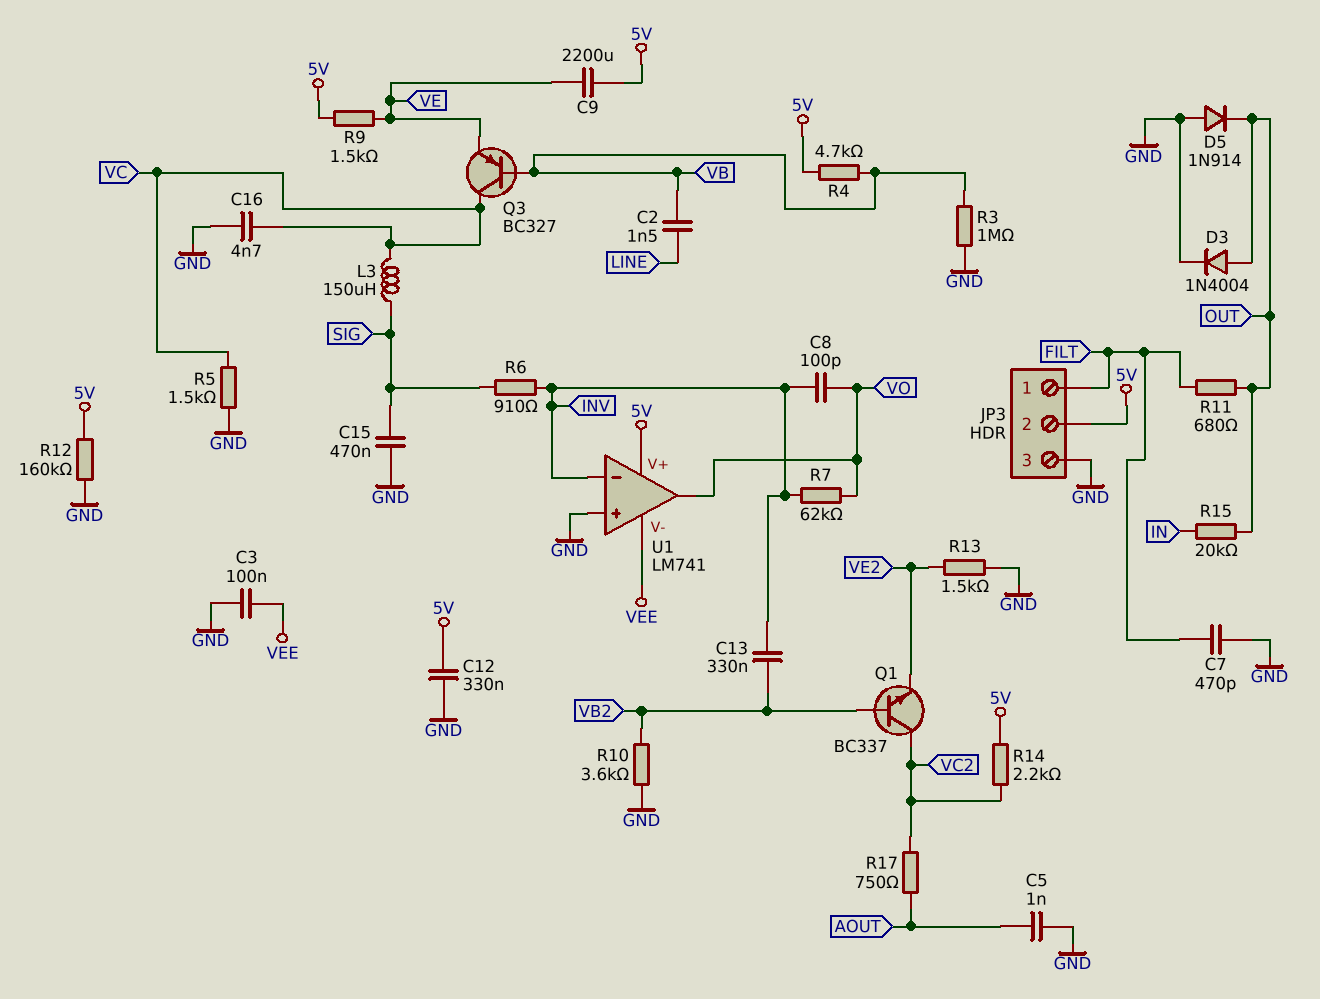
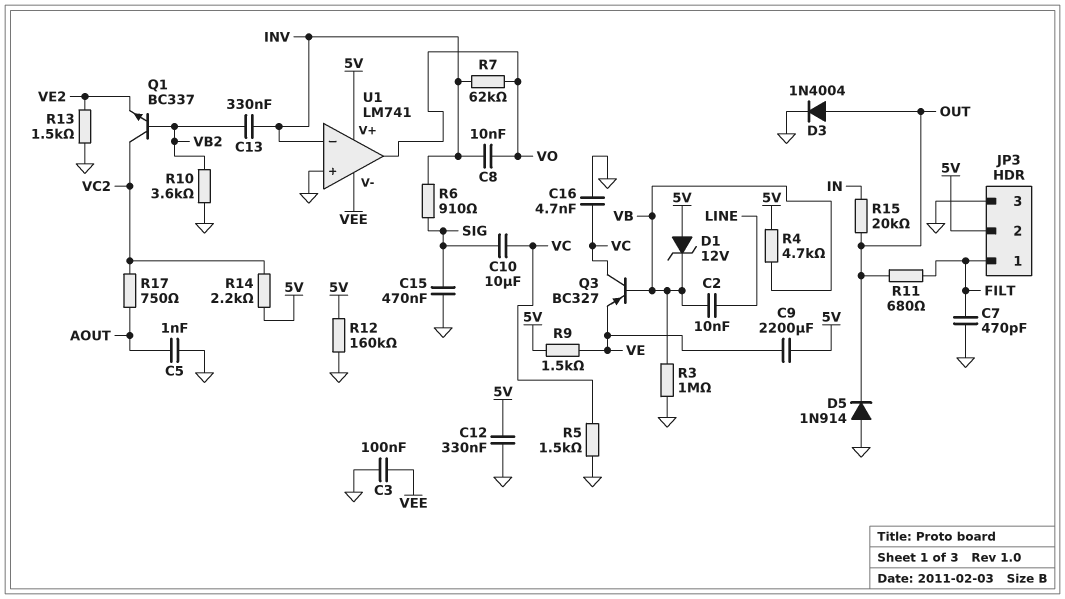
C2: 1.5nF (LINE, VB) -> 10nF (LINE, VB)
C8: 100pF (INV, VO) -> 10nF (INV, VO)
C10: none -> 10uF (SIG, VC)
D1: none -> zener 12V (A 5V, K VB)
L3: 150uH (SIG, VC) -> none

